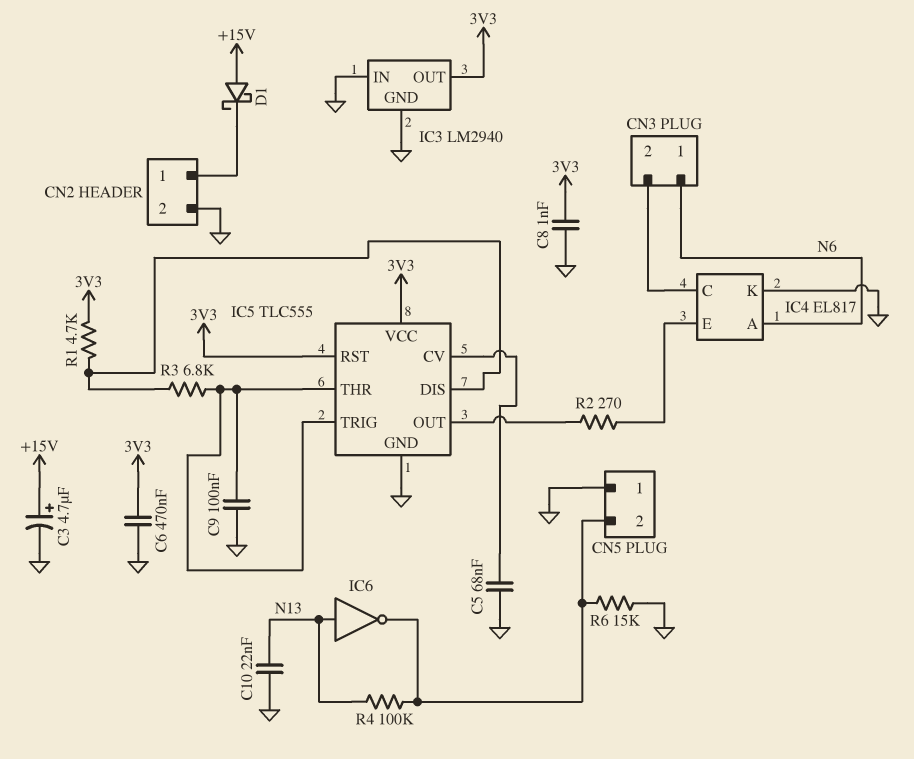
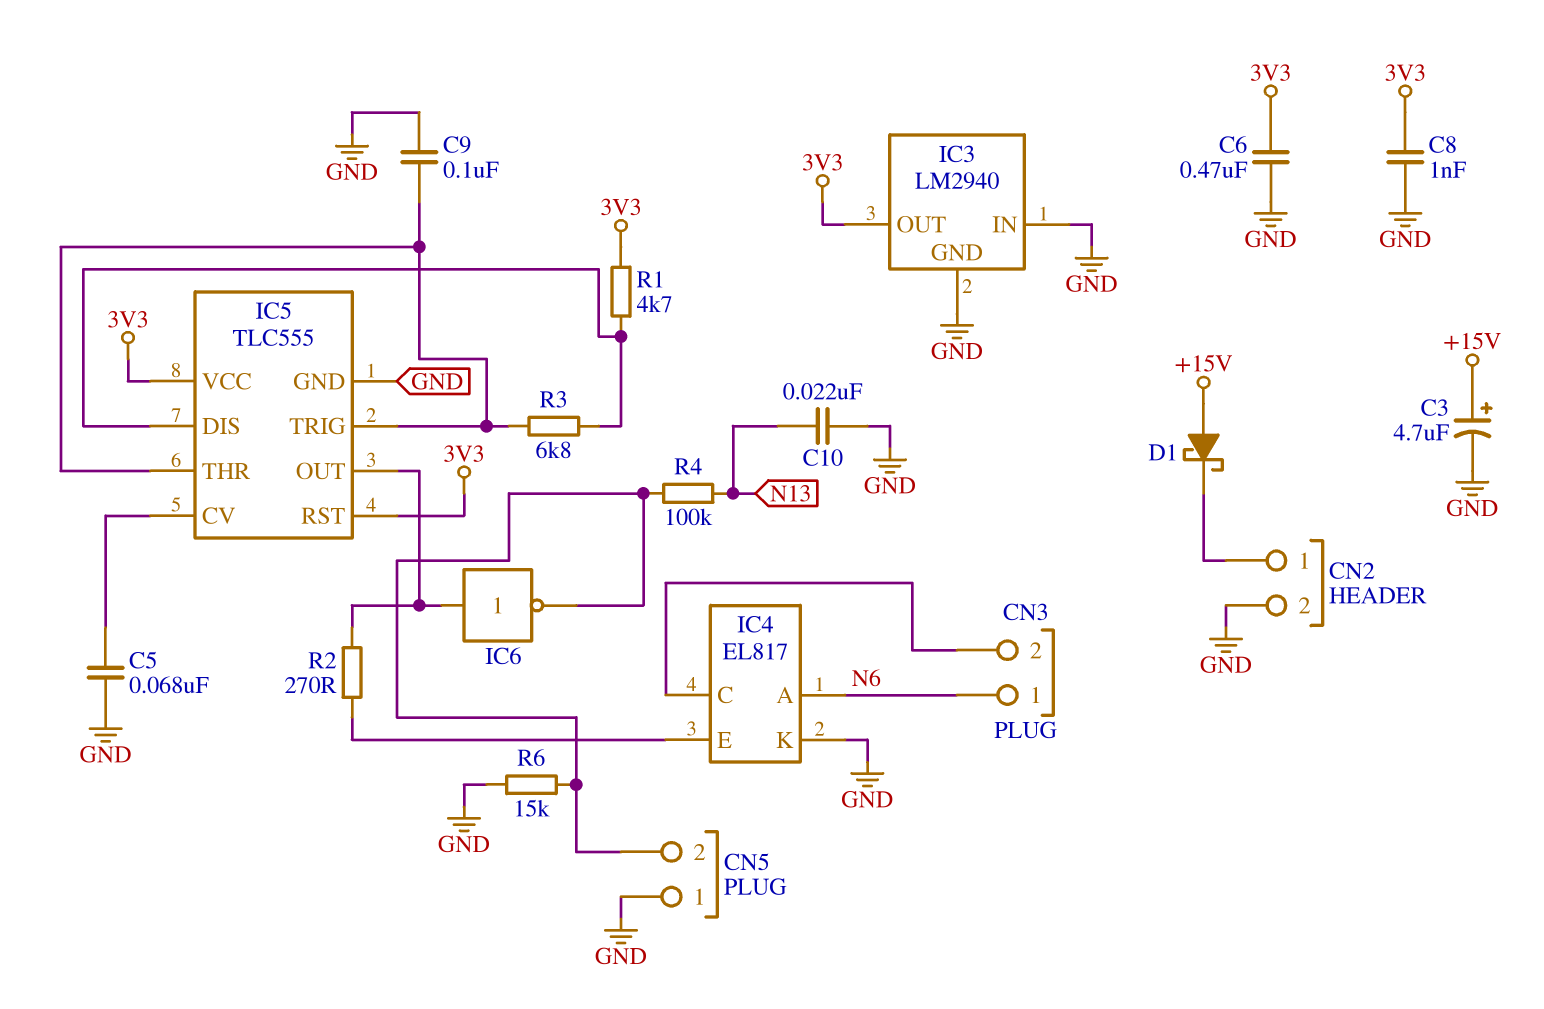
IC6: NOT (in N13, out CN5/2) -> NOT (in IC5/OUT, out CN5/2)

